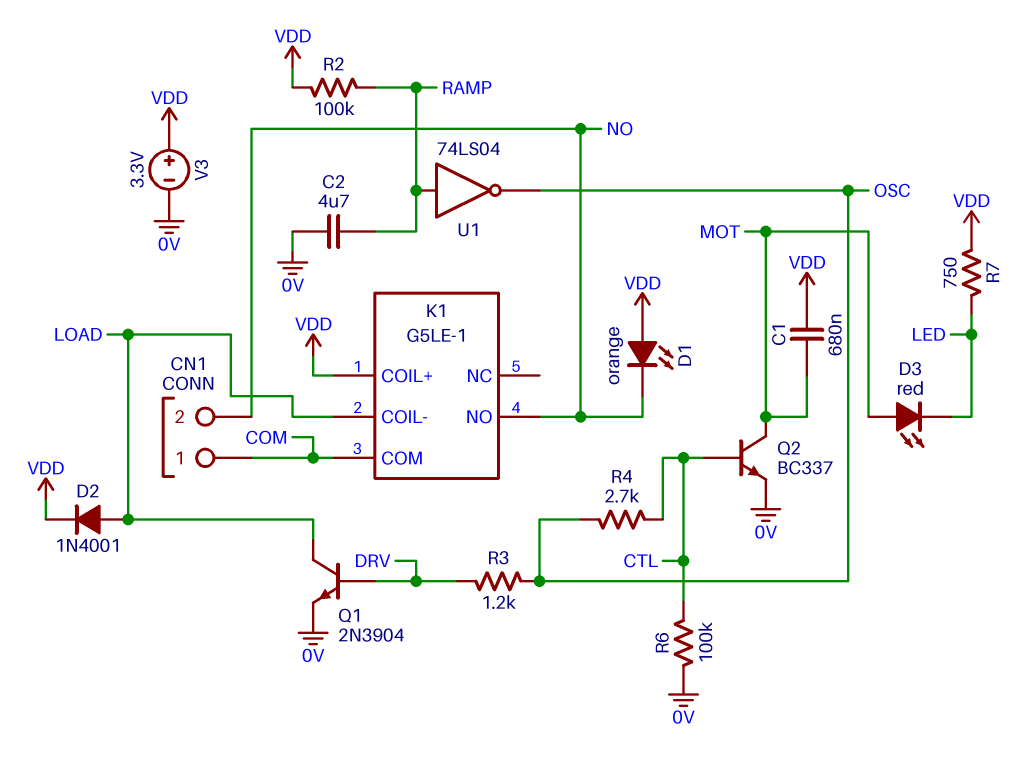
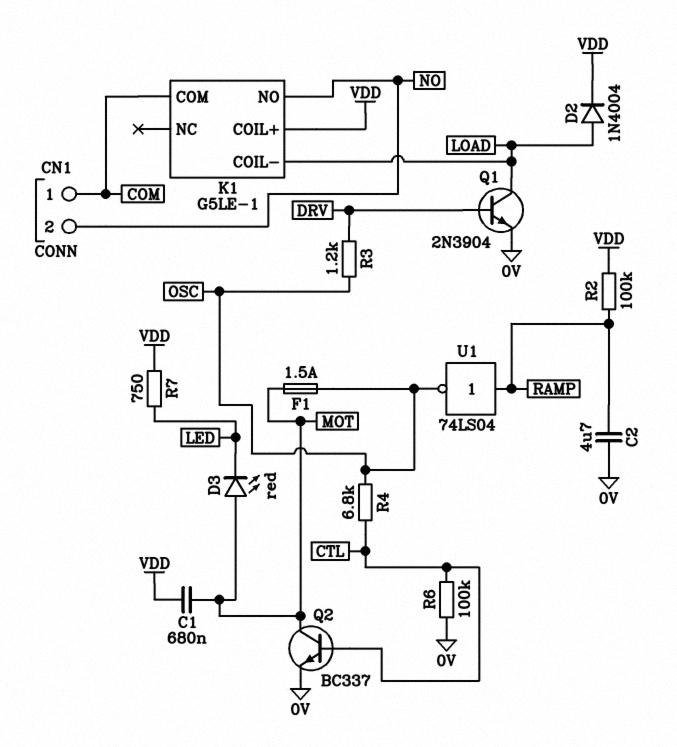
D1: LED orange (A VDD, K NO) -> none
D2: diode 1N4001 (A LOAD, K VDD) -> diode 1N4004 (A LOAD, K VDD)
F1: none -> 1.5A (MOT, OSC)
R4: 2.7k (CTL, OSC) -> 6.8k (CTL, OSC)
V3: 3.3V (plus VDD, minus 0V) -> none

